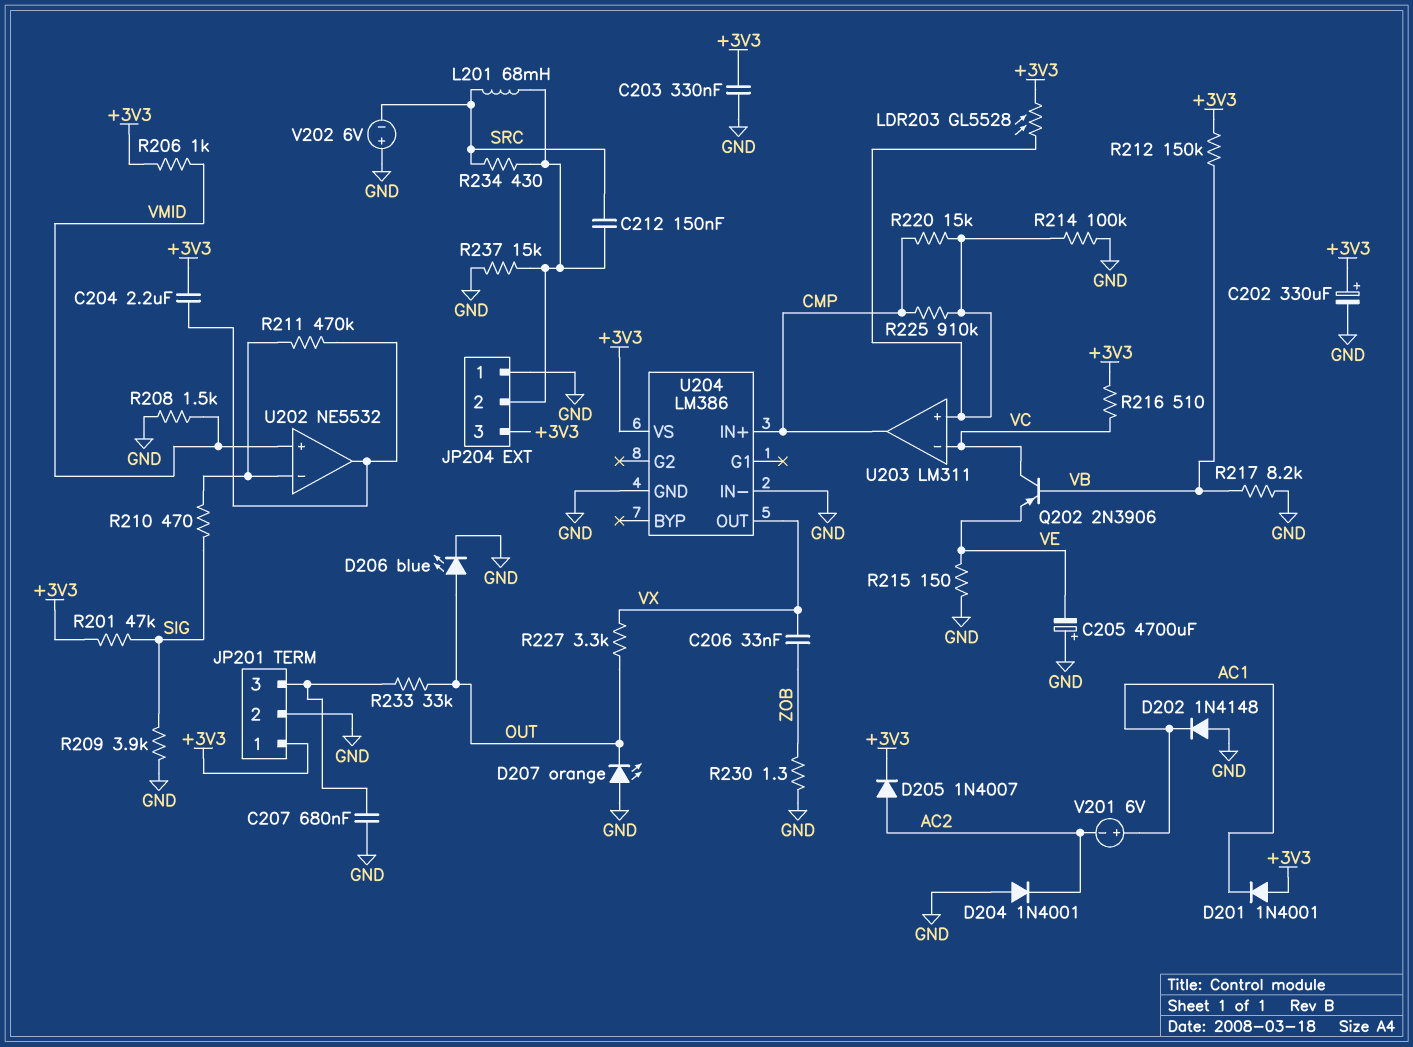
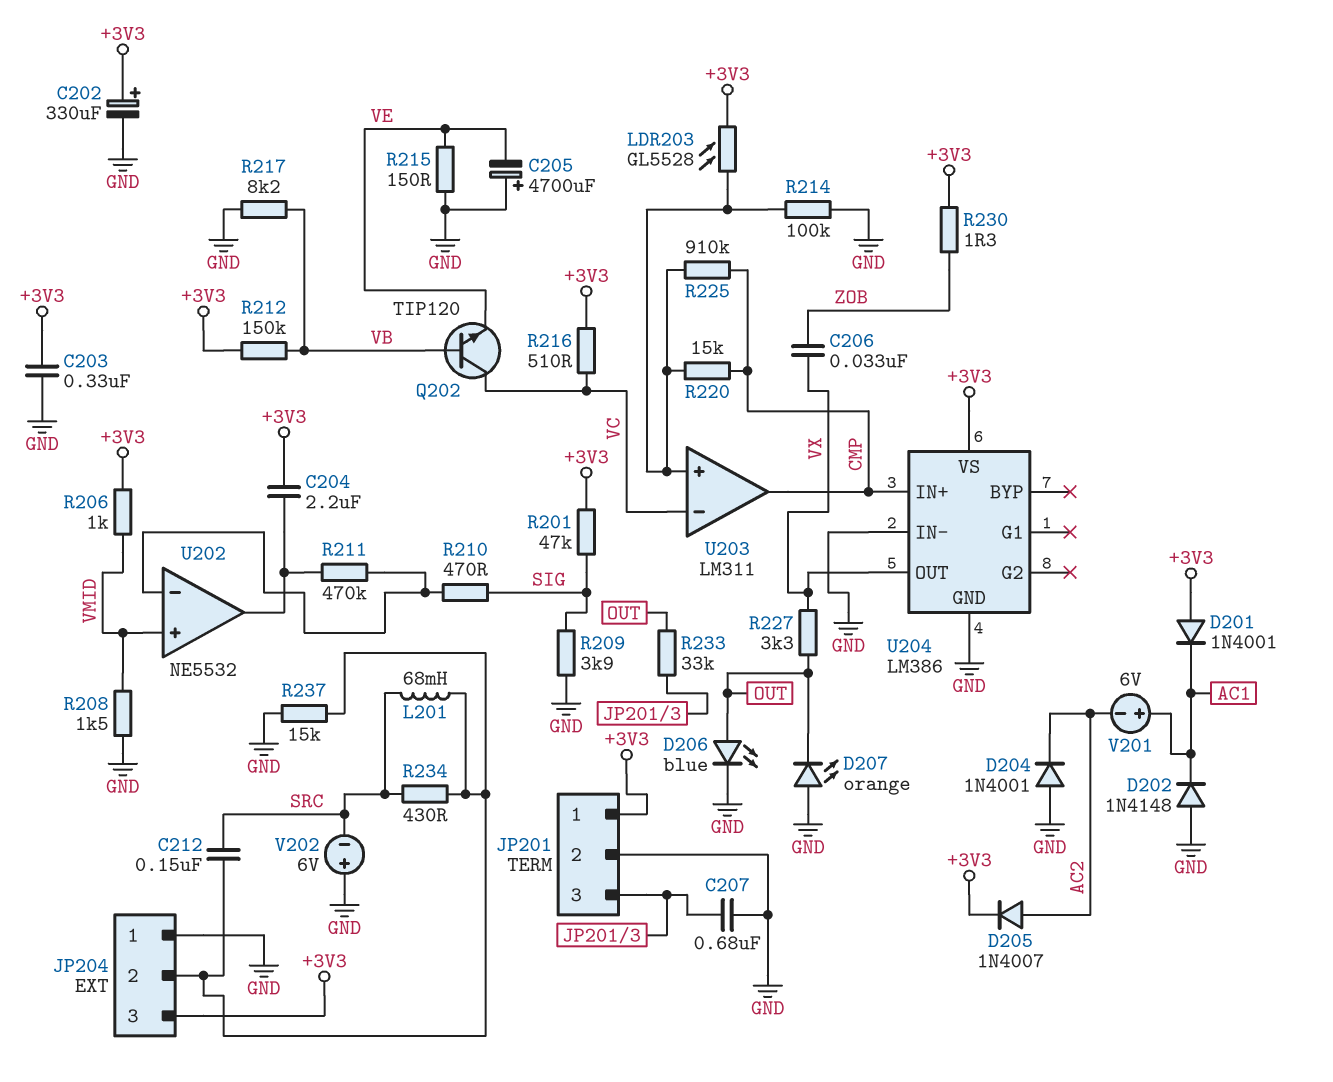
Q202: PNP 2N3906 (B VB, C VC, E VE) -> NPN TIP120 (B VB, C VC, E VE)
R230: 1.3 (GND, ZOB) -> 1.3 (+3V3, ZOB)

